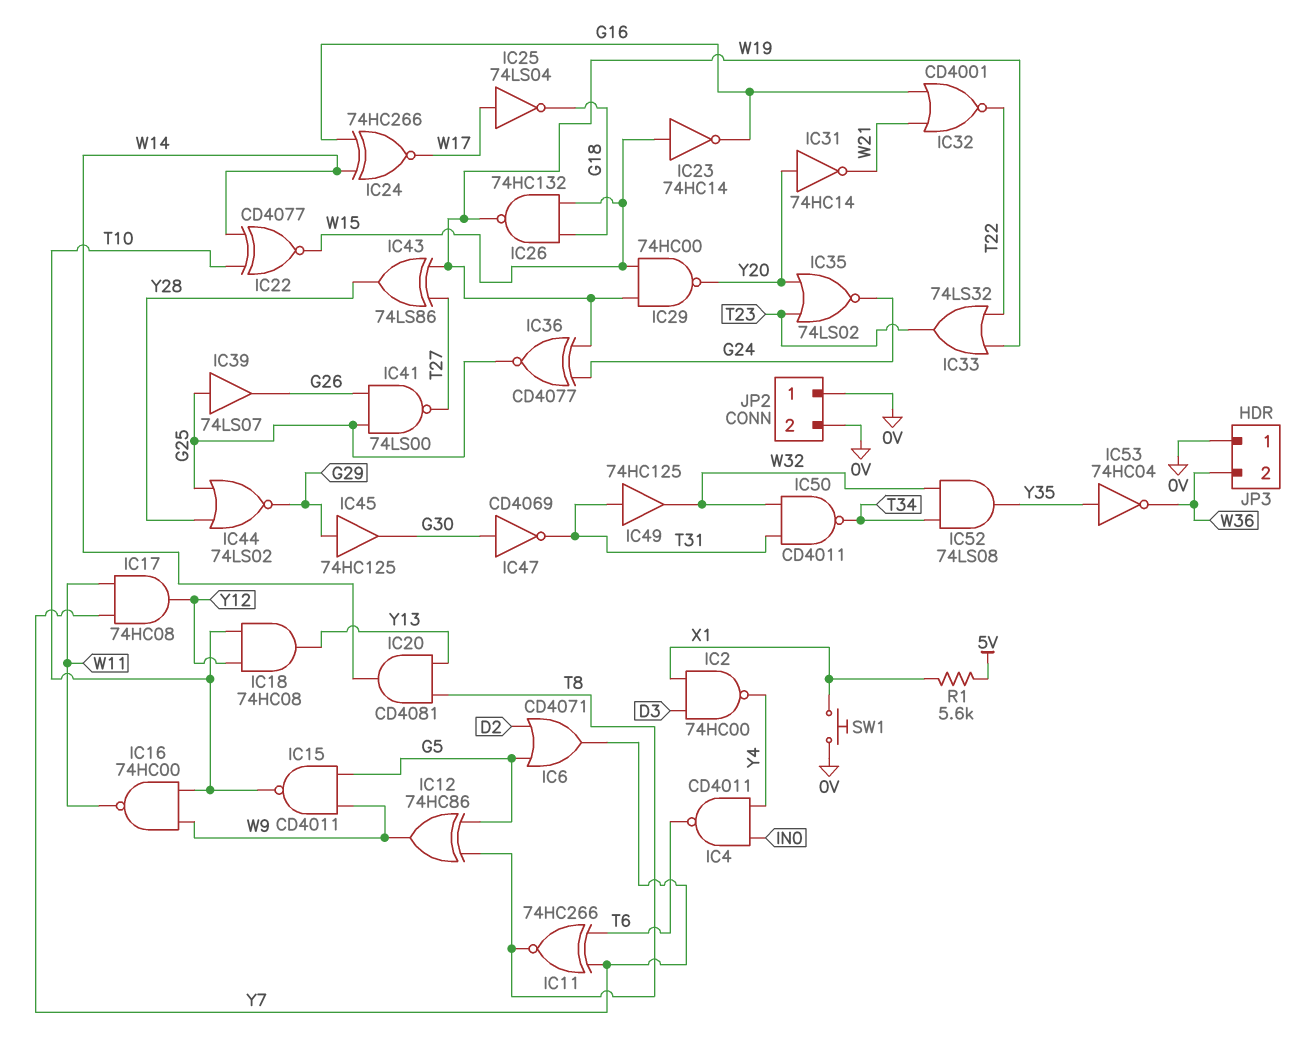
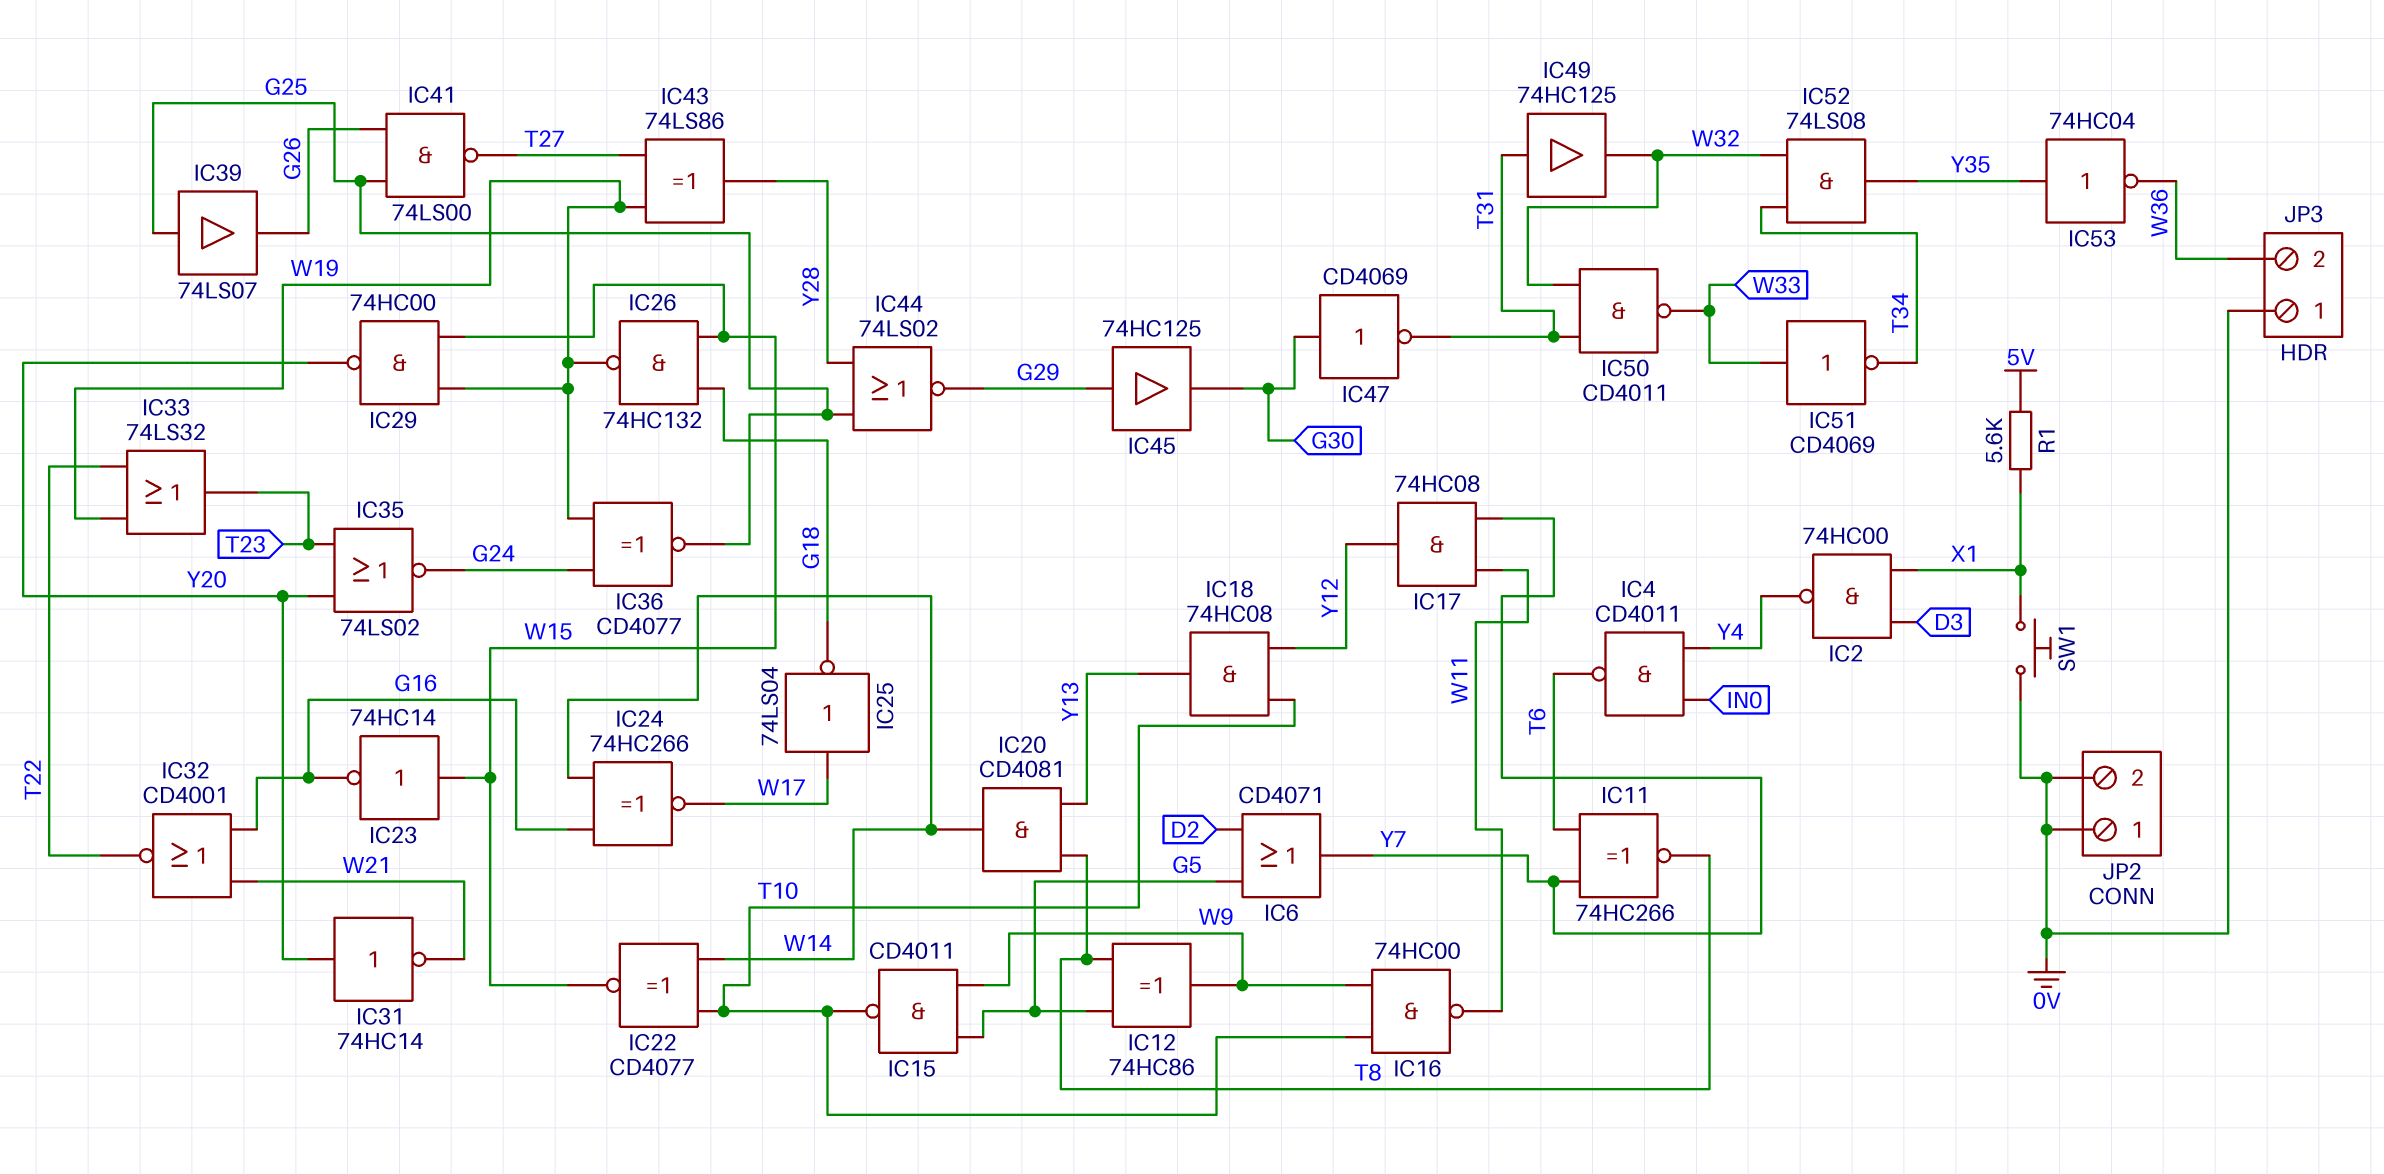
IC50: NAND CD4011 (in T31, in W32, out T34) -> NAND CD4011 (in T31, in W32, out W33)
IC51: none -> NOT CD4069 (in W33, out T34)

